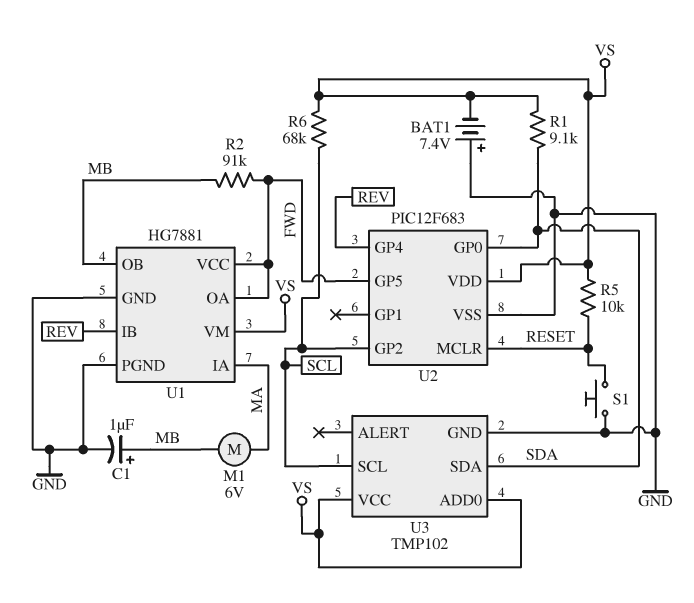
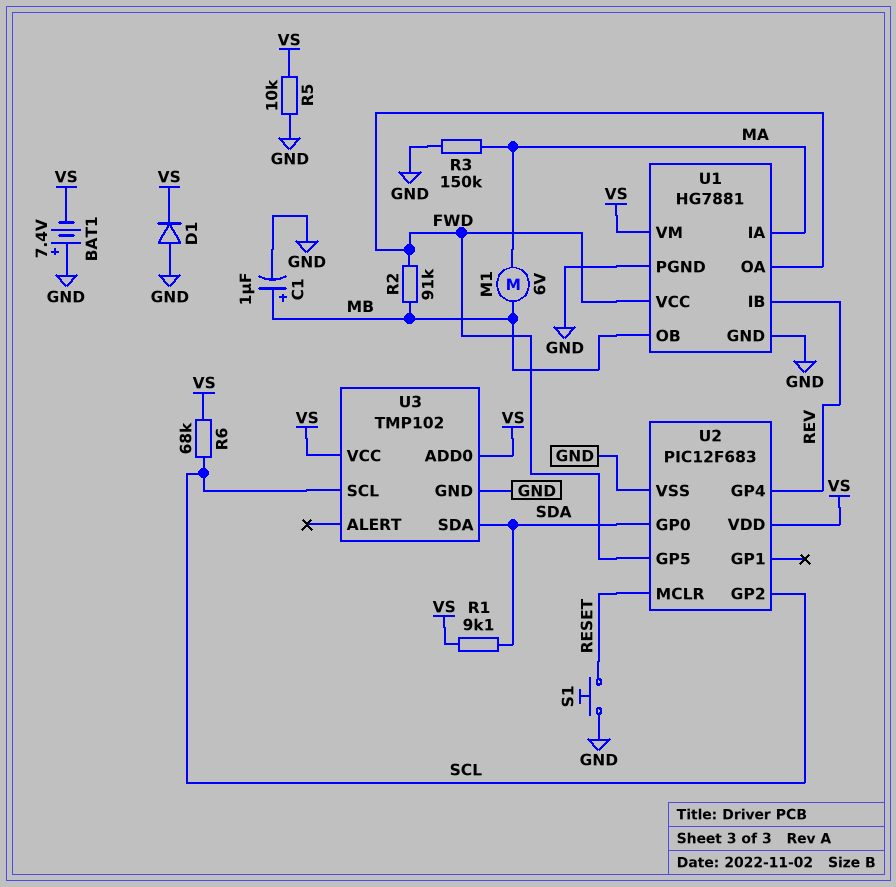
D1: none -> diode (A GND, K VS)
R3: none -> 150k (GND, MA)
R5: 10k (RESET, VS) -> 10k (GND, VS)

